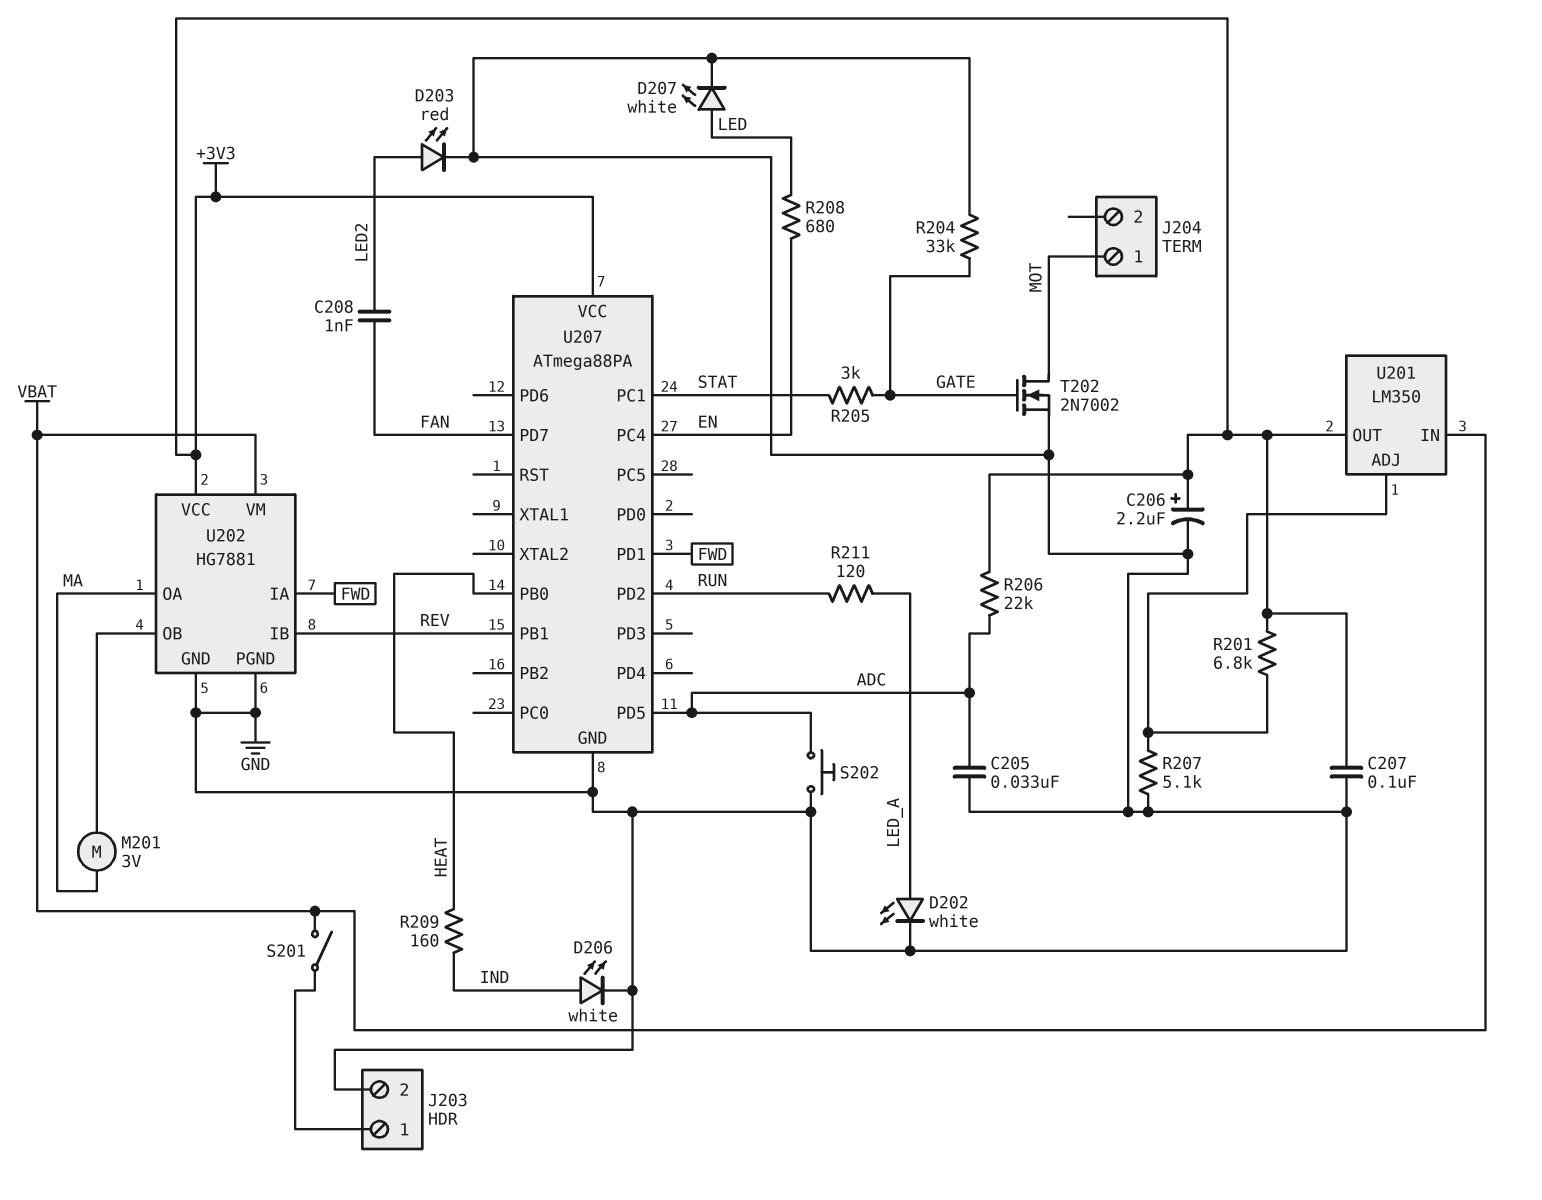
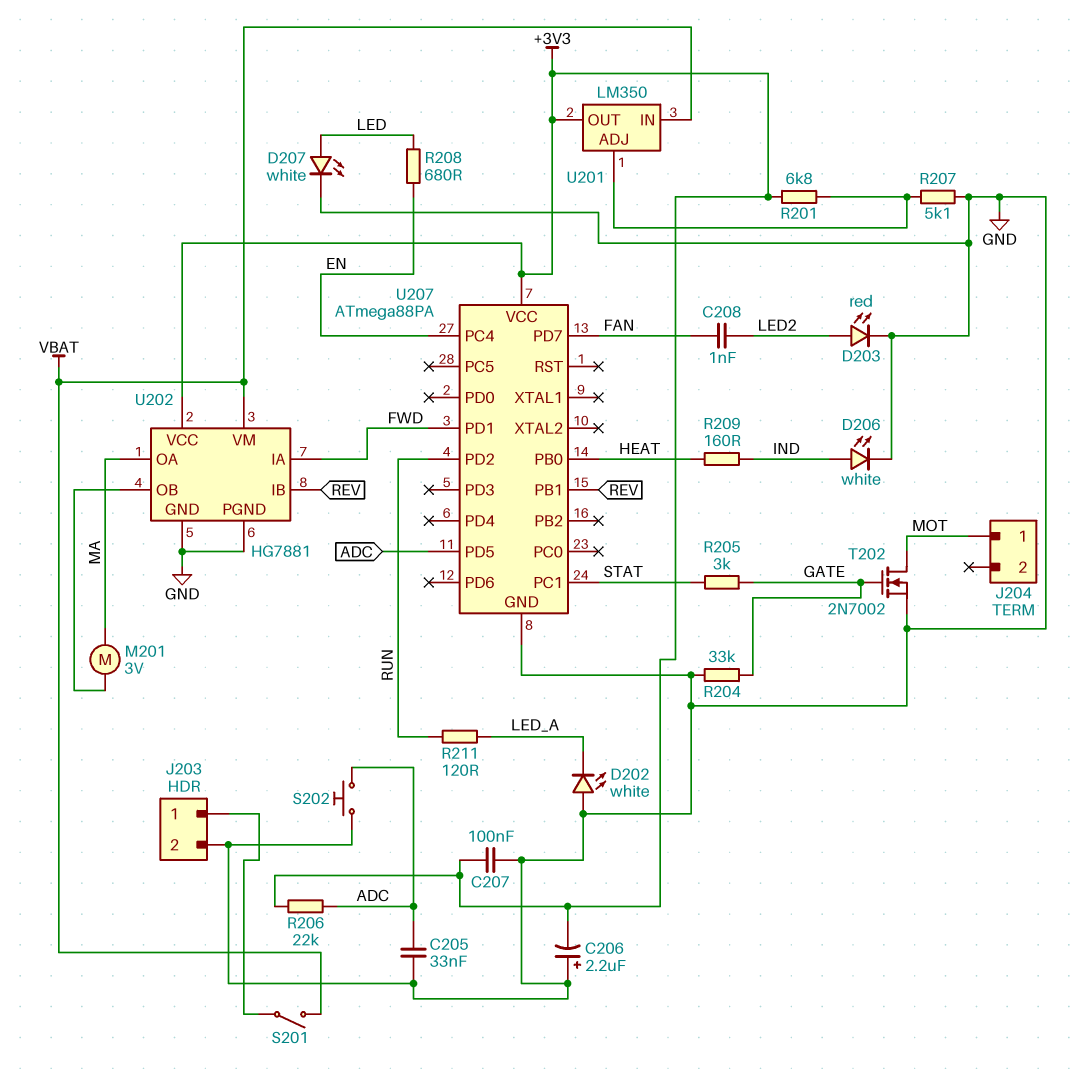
C206: 2.2uF (plus +3V3, minus GND) -> 2.2uF (plus GND, minus +3V3)
D202: LED white (A LED_A, K GND) -> LED white (A GND, K LED_A)

